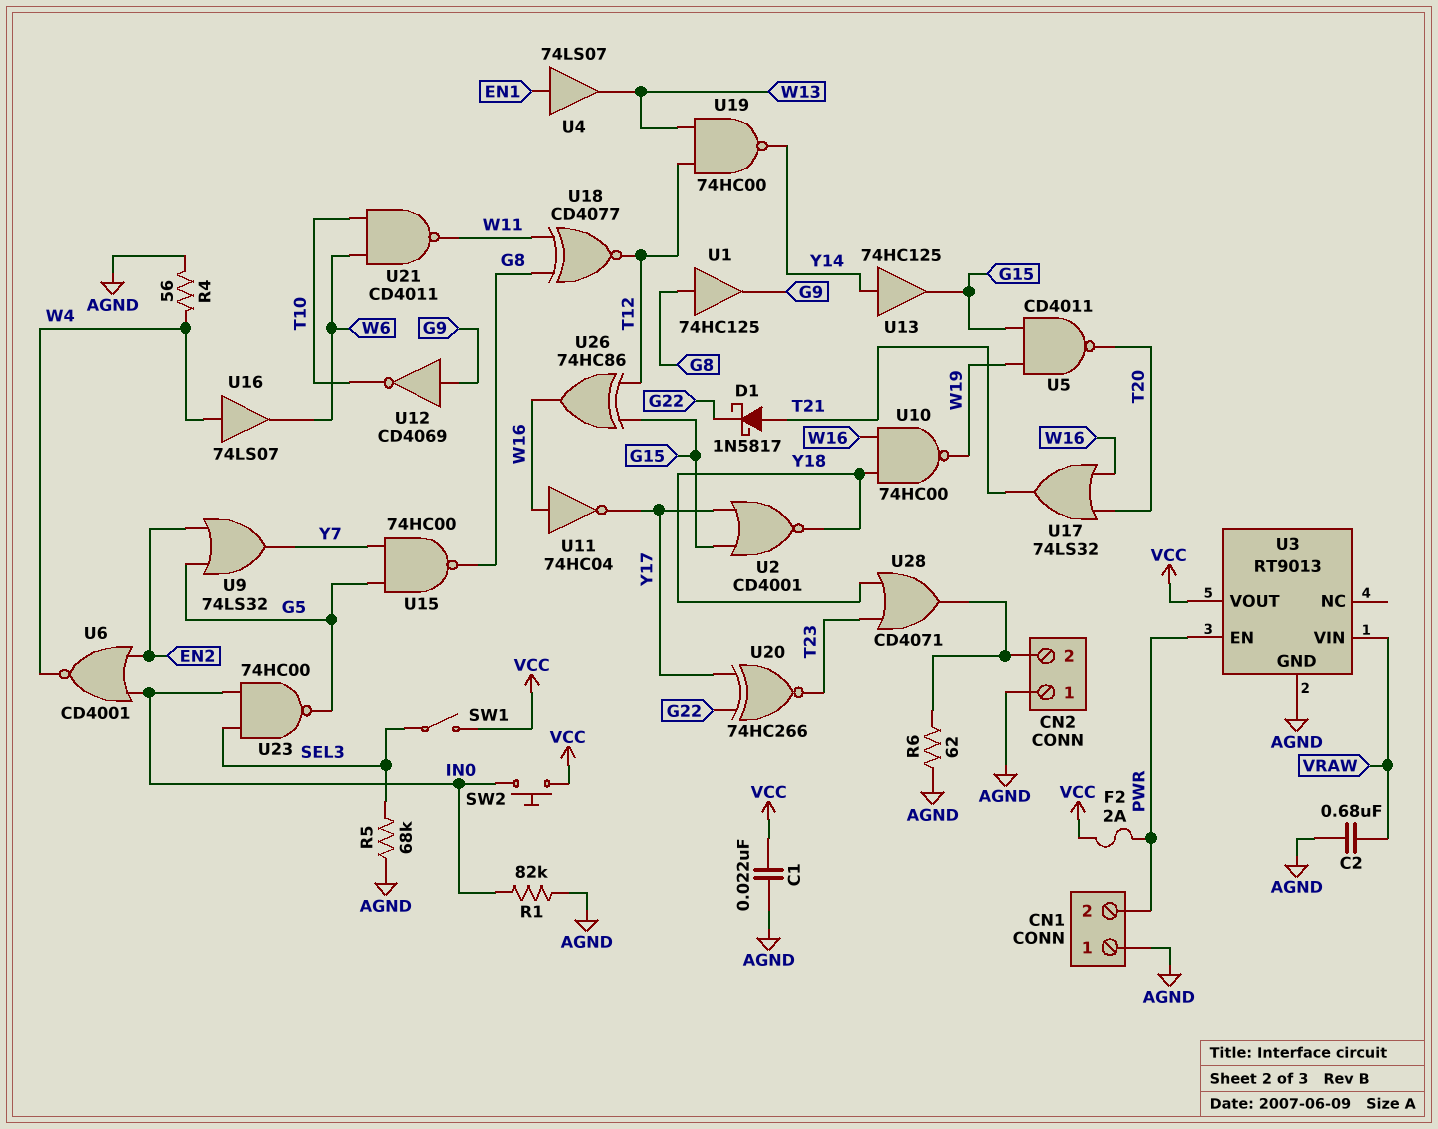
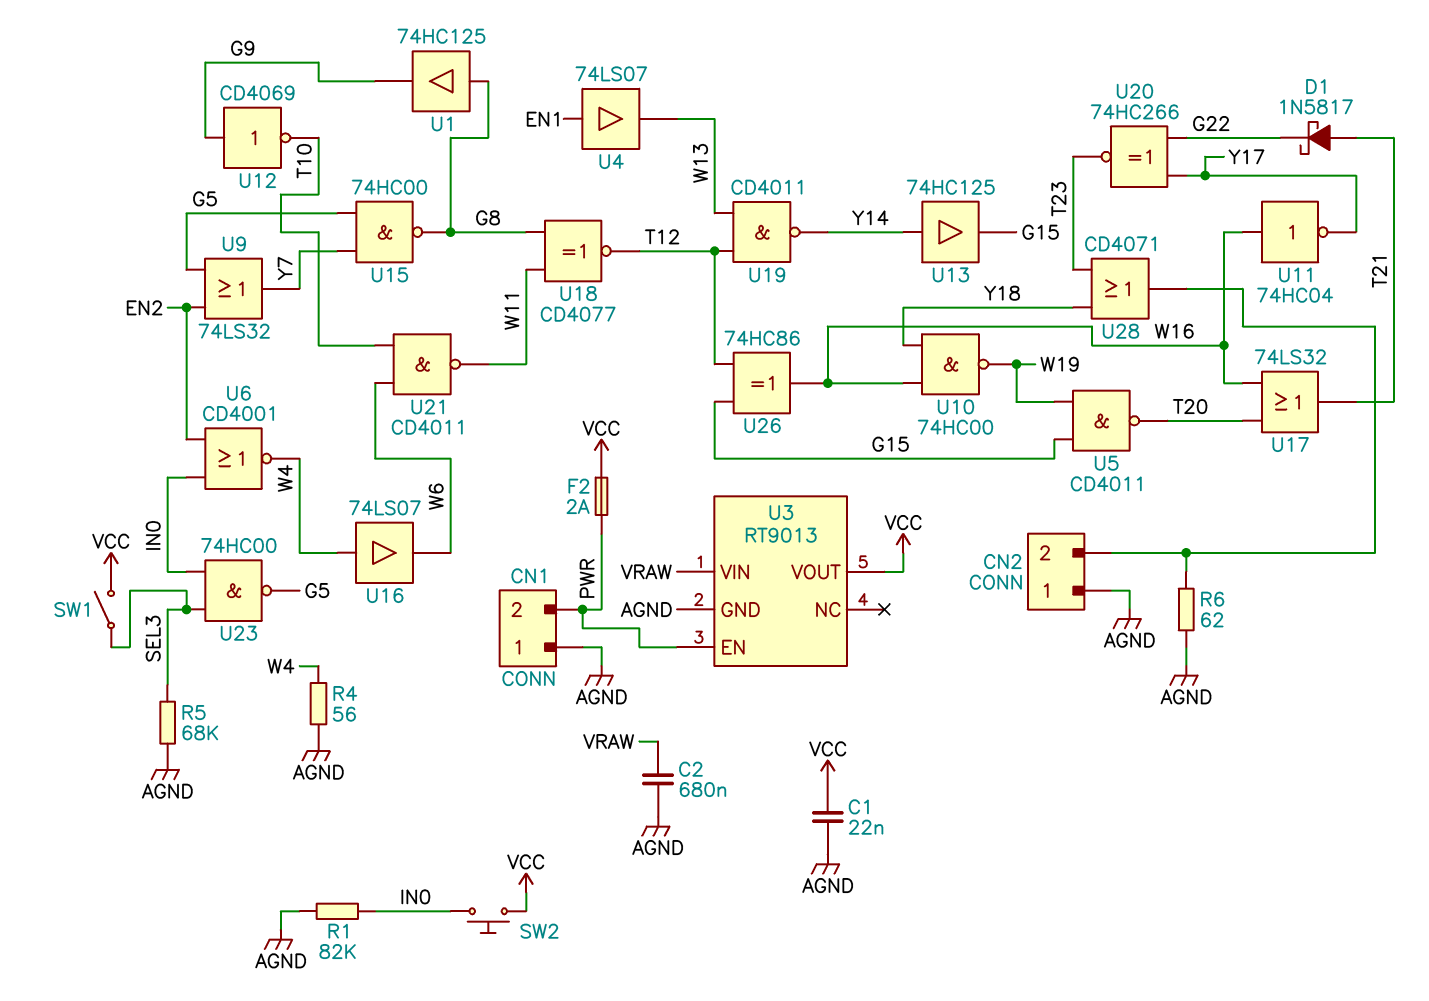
U2: NOR CD4001 (in G15, in Y17, out Y18) -> none
U19: NAND 74HC00 (in T12, in W13, out Y14) -> NAND CD4011 (in T12, in W13, out Y14)

